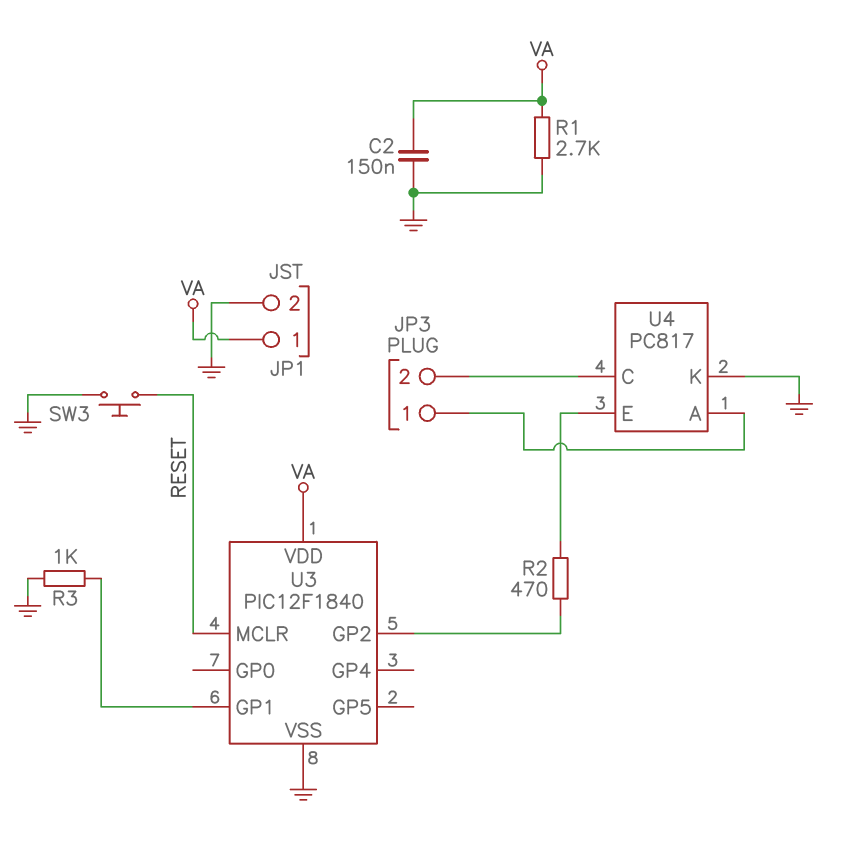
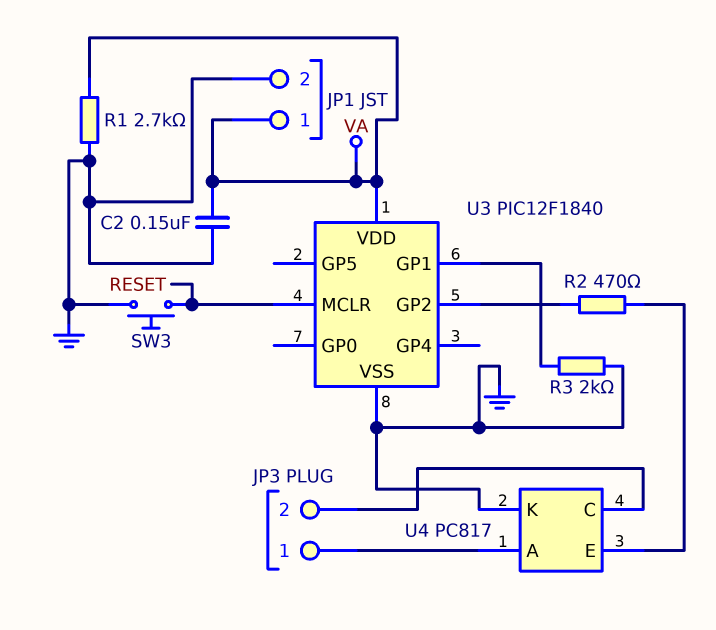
R3: 1k (GND, U3/GP1) -> 2k (GND, U3/GP1)

